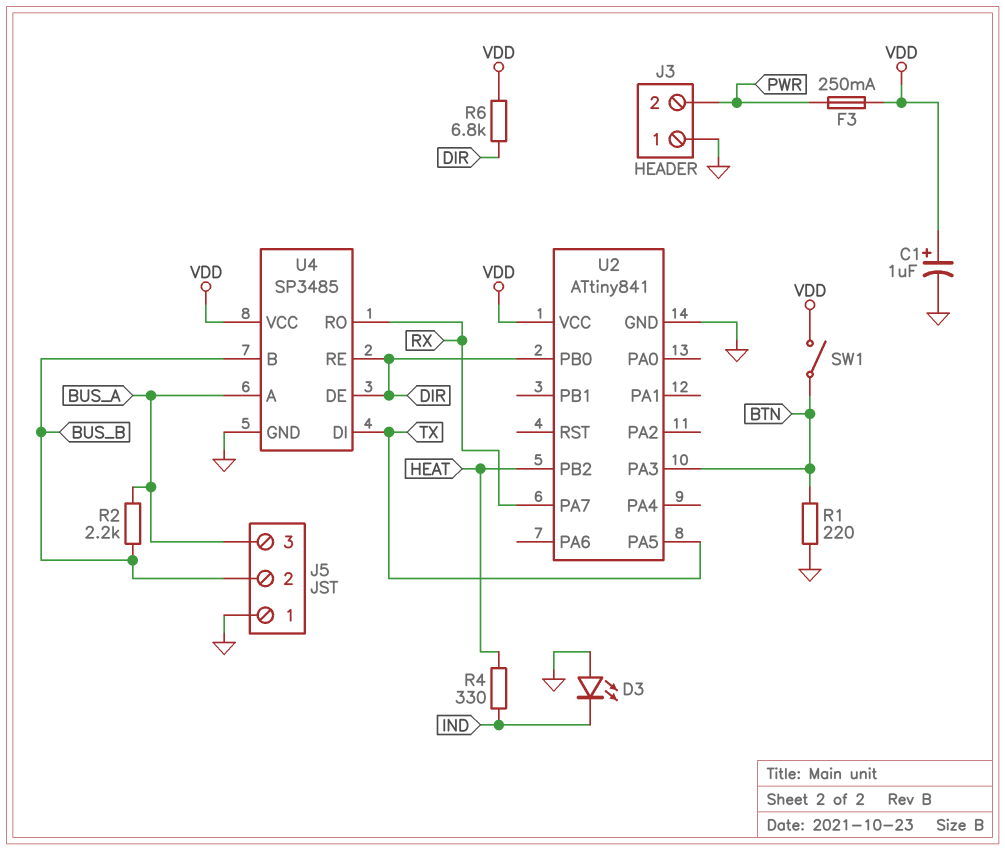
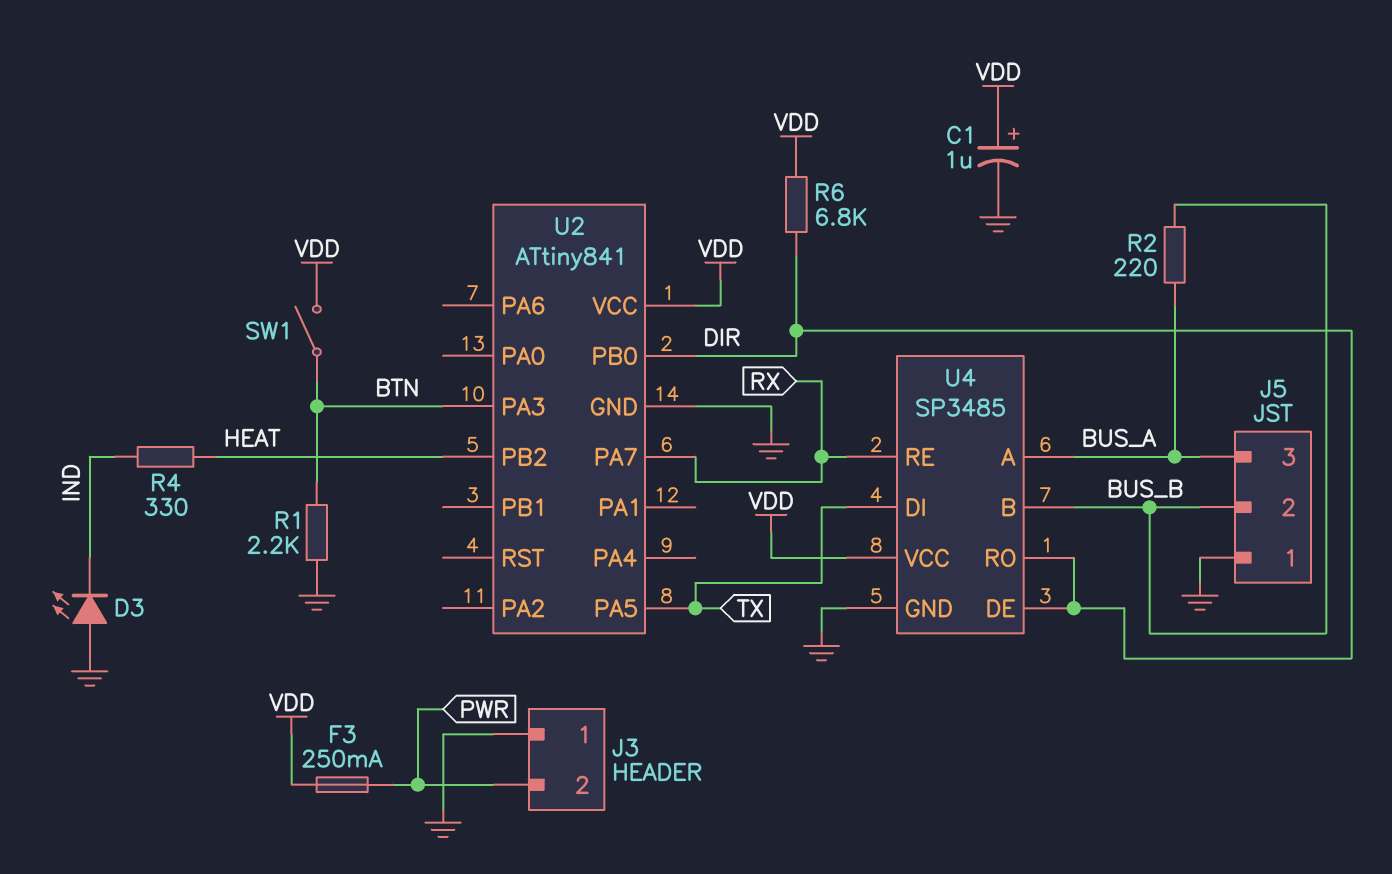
R1: 220 (BTN, GND) -> 2.2k (BTN, GND)
R2: 2.2k (BUS_A, BUS_B) -> 220 (BUS_A, BUS_B)
U4 pin RE: DIR -> RX
U4 pin RO: RX -> DIR

